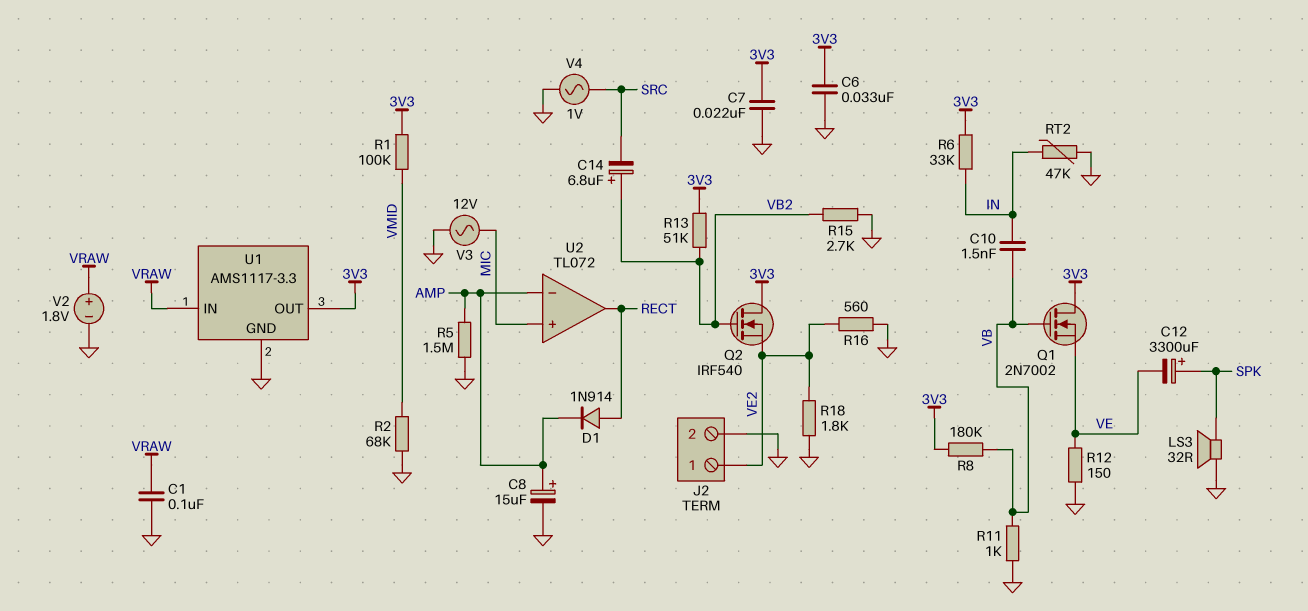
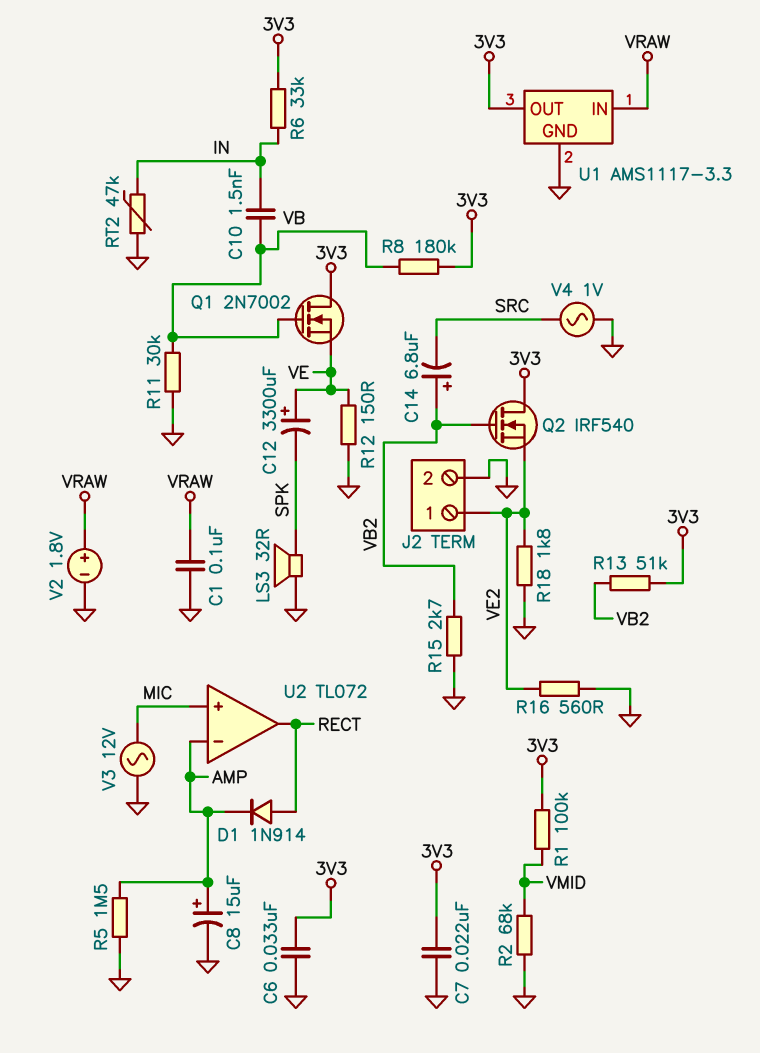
C12: 3300uF (plus SPK, minus VE) -> 3300uF (plus VE, minus SPK)
R11: 1k (GND, VB) -> 30k (GND, VB)

